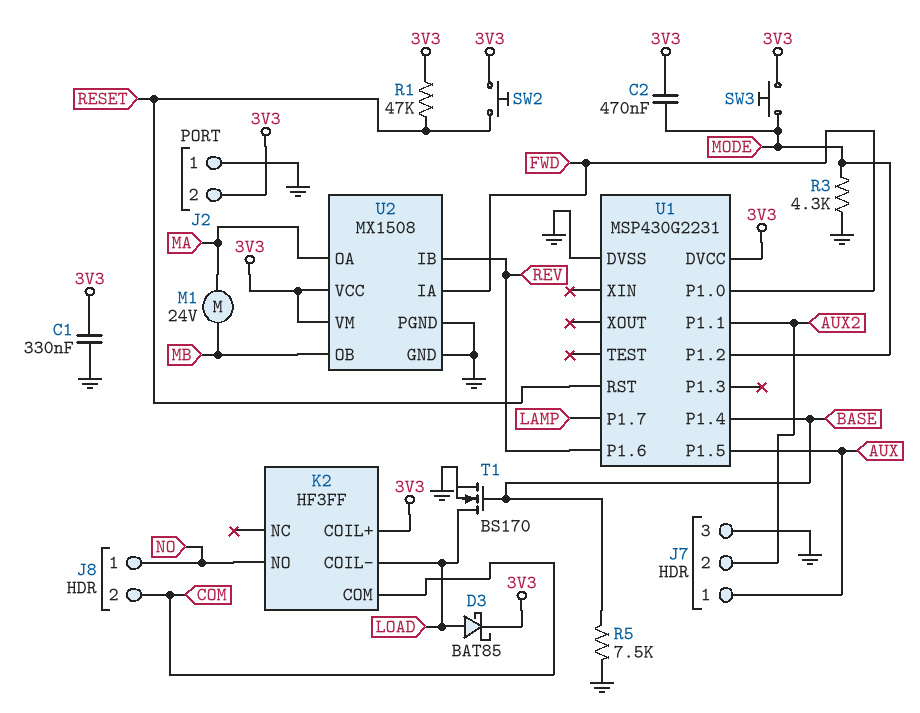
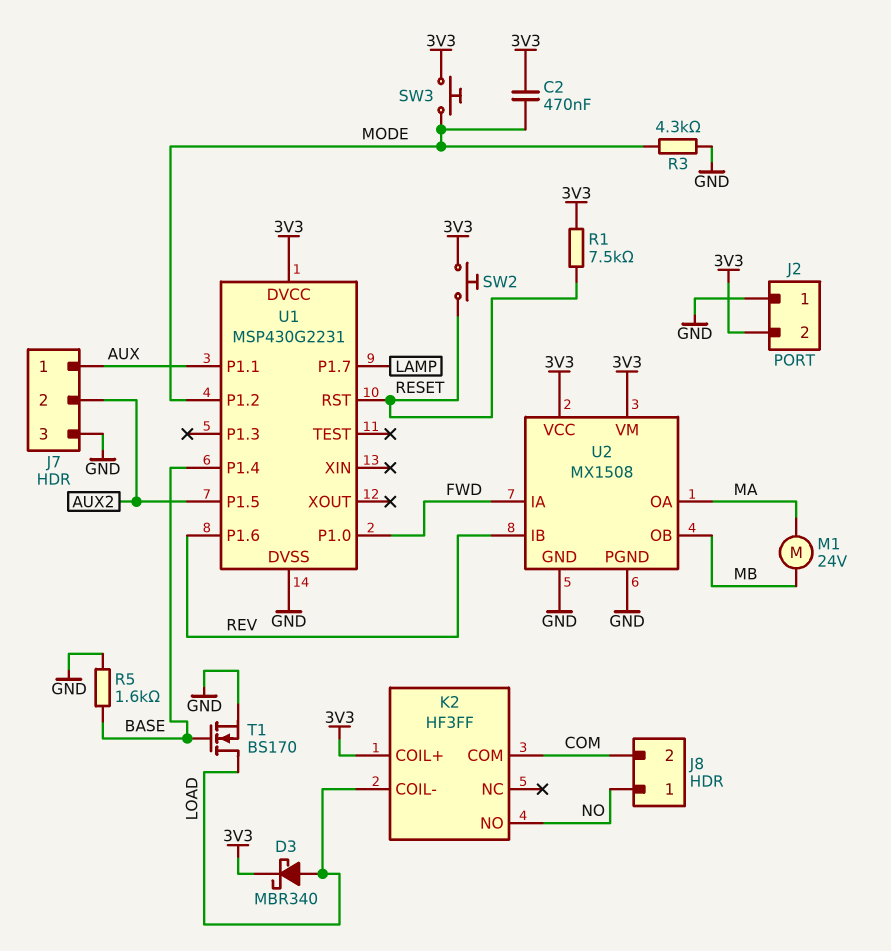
C1: 330nF (3V3, GND) -> none
D3: schottky BAT85 (A LOAD, K 3V3) -> schottky MBR340 (A LOAD, K 3V3)
R1: 47k (3V3, RESET) -> 7.5k (3V3, RESET)
R5: 7.5k (BASE, GND) -> 1.6k (BASE, GND)
U1 pin P1.1: AUX2 -> AUX
U1 pin P1.5: AUX -> AUX2

